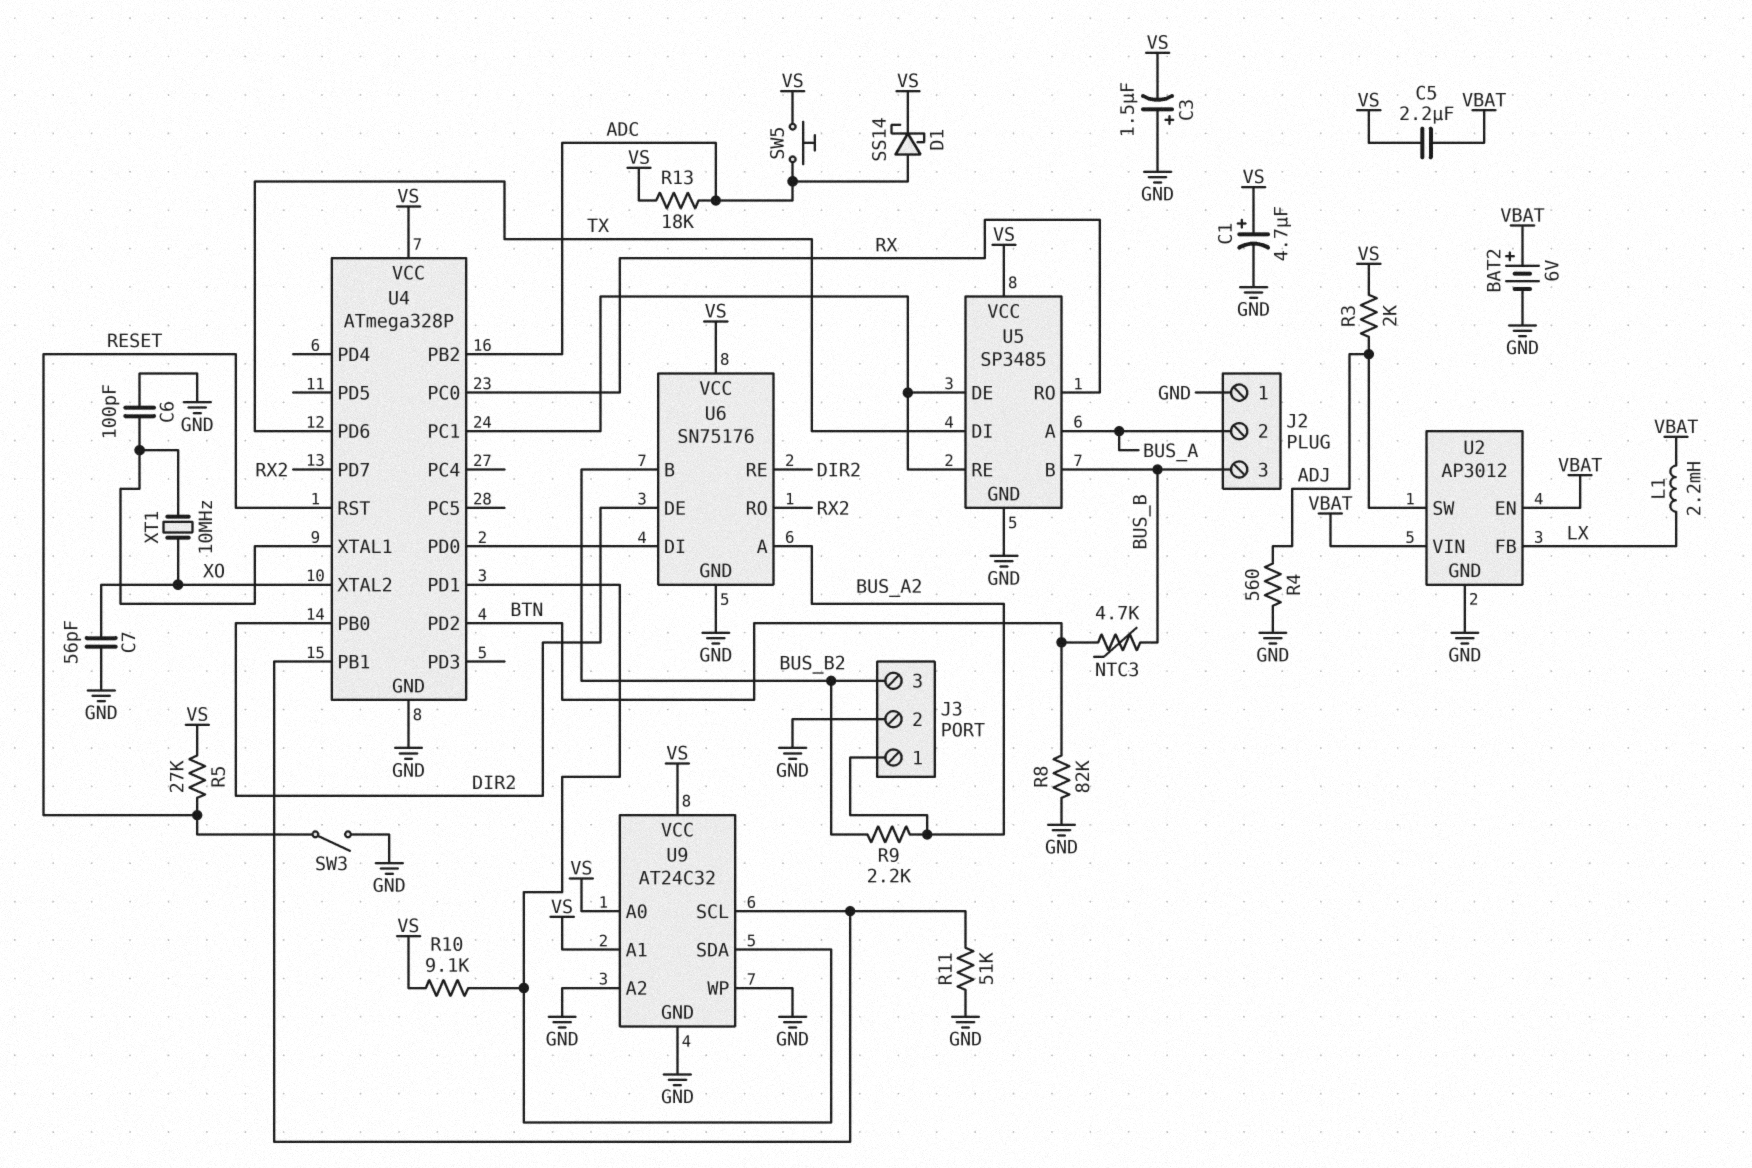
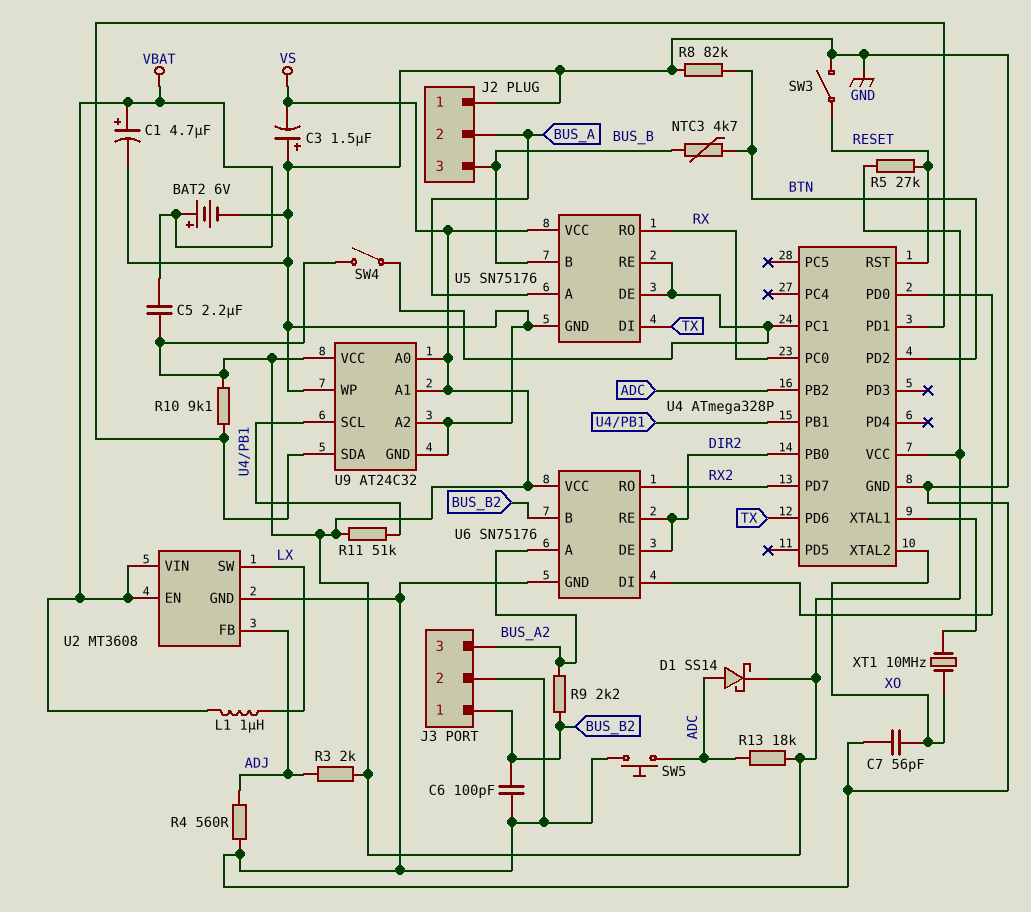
C1: 4.7uF (plus VS, minus GND) -> 4.7uF (plus VBAT, minus GND)
C6: 100pF (GND, U4/XTAL1) -> 100pF (BUS_B2, GND)
J3 pin 1: BUS_A2 -> BUS_B2
J3 pin 3: BUS_B2 -> BUS_A2
L1: 2.2mH (LX, VBAT) -> 1uH (LX, VBAT)
R11: 51k (GND, U4/PB1) -> 51k (U4/PB1, VS)
SW4: none -> switch (U4/PC1, VS)
SW5: button (ADC, VS) -> button (ADC, GND)
U2: AP3012 -> MT3608
U2 pin FB: LX -> ADJ
U2 pin SW: ADJ -> LX
U5: SP3485 -> SN75176

